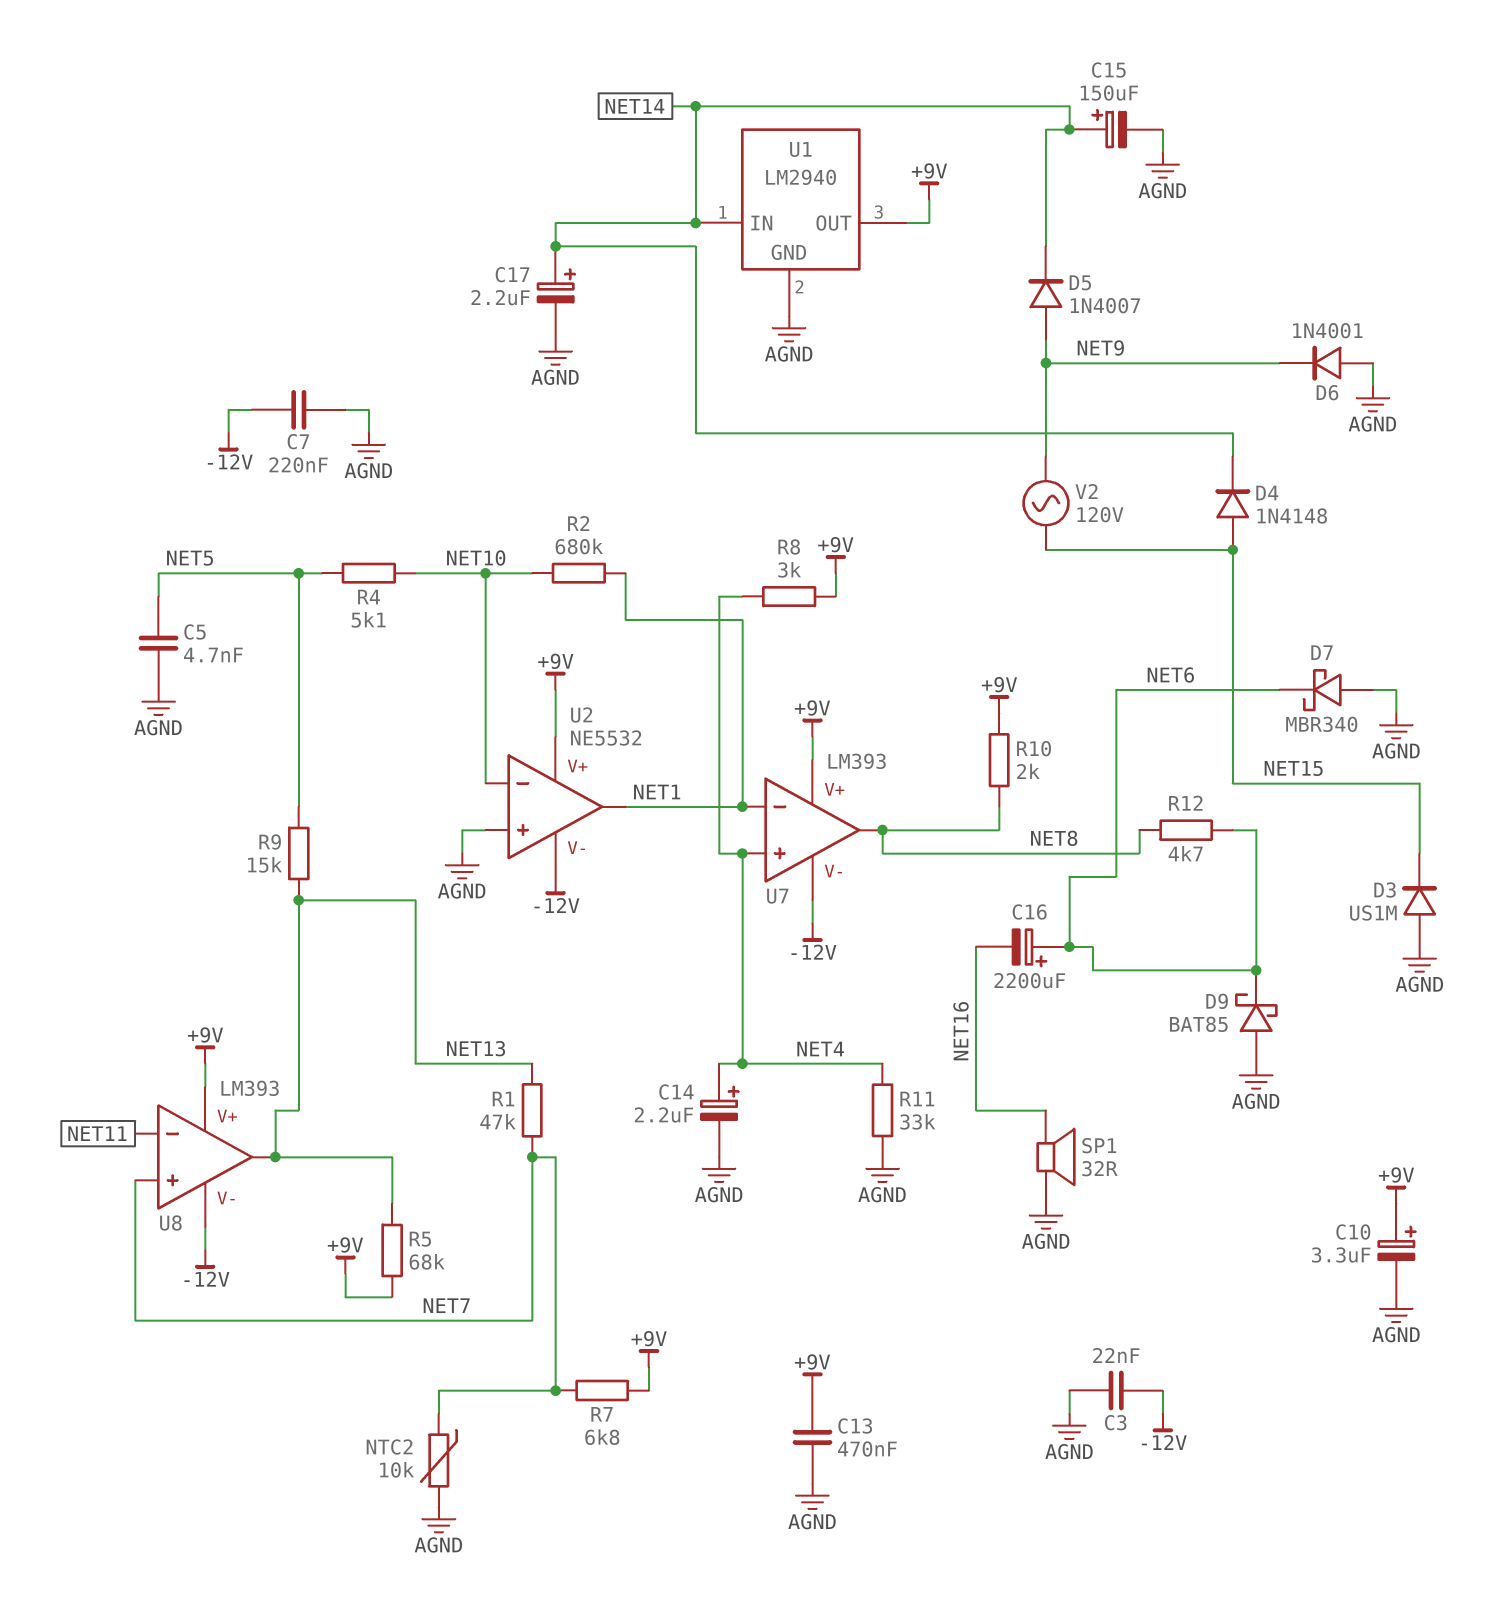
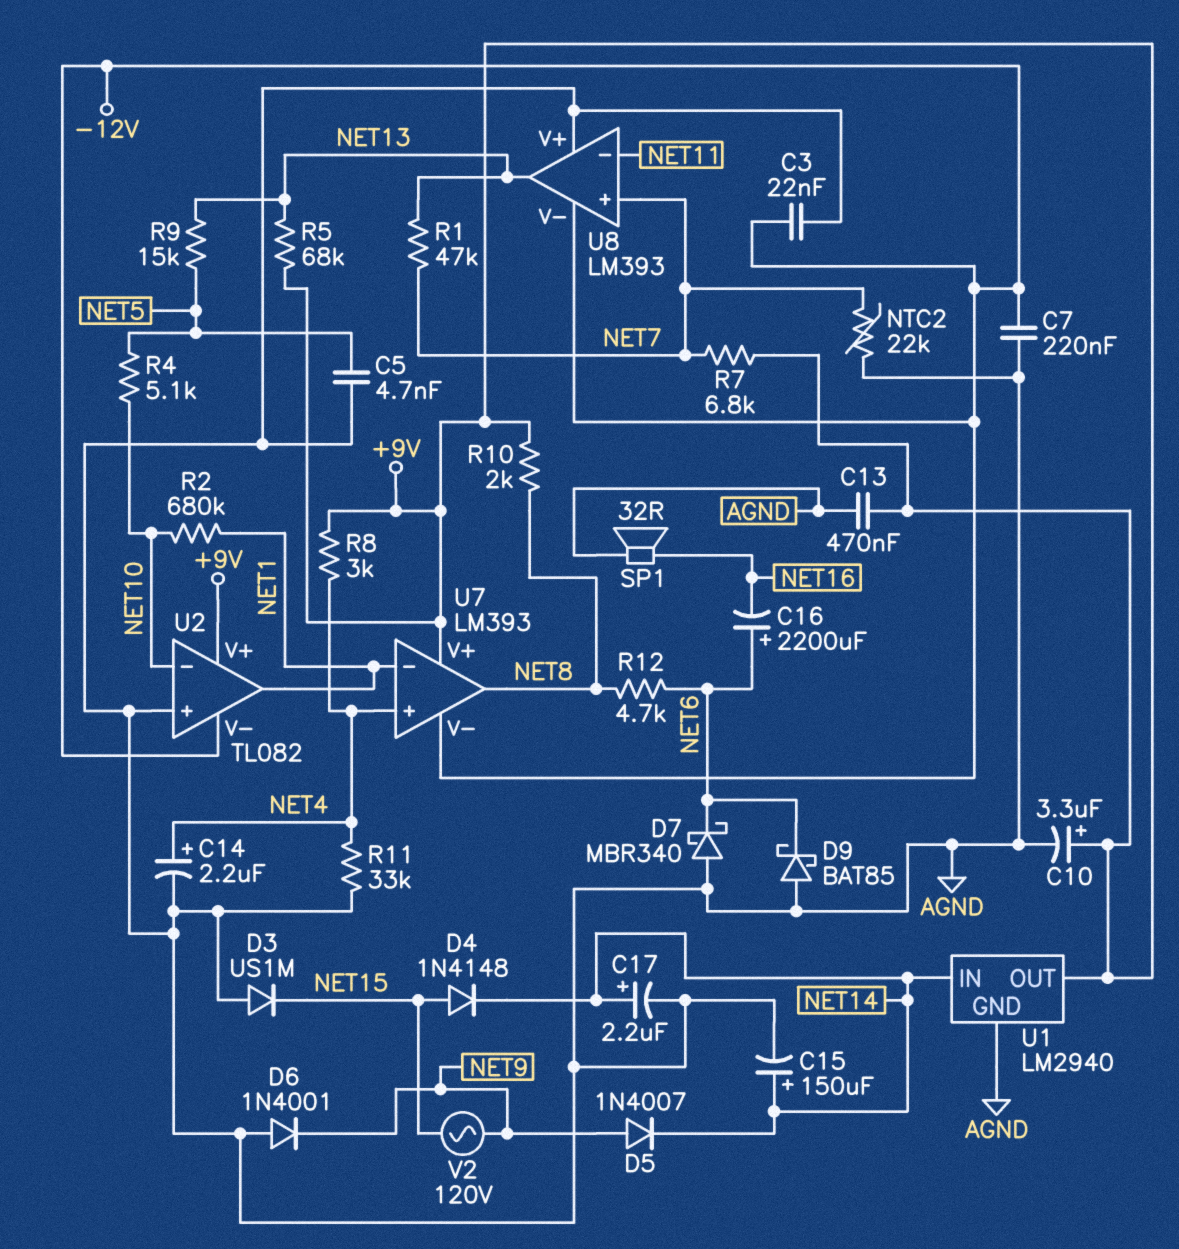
NTC2: 10k (AGND, NET7) -> 22k (AGND, NET7)
U2: NE5532 -> TL082
U8 pin V+: +9V -> AGND

